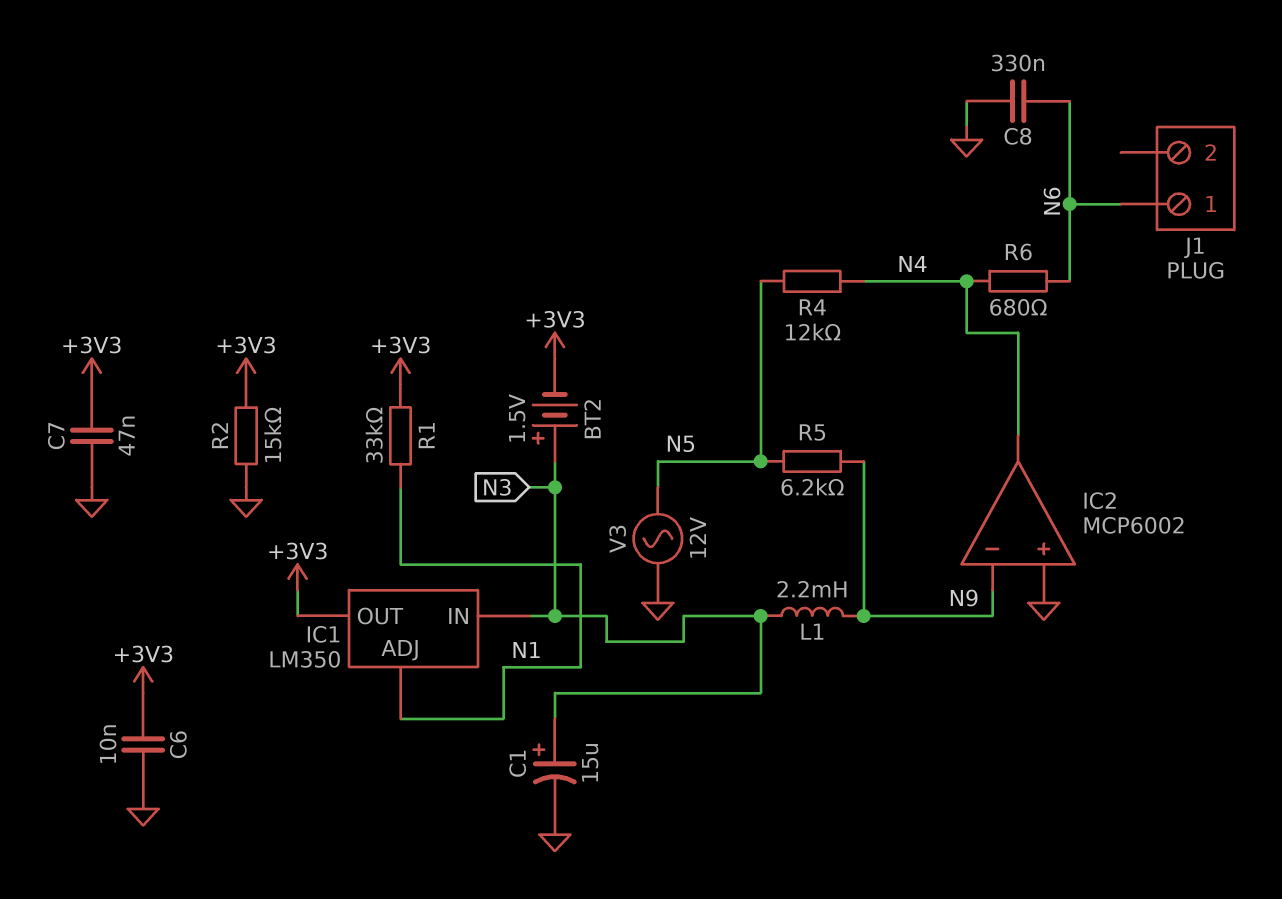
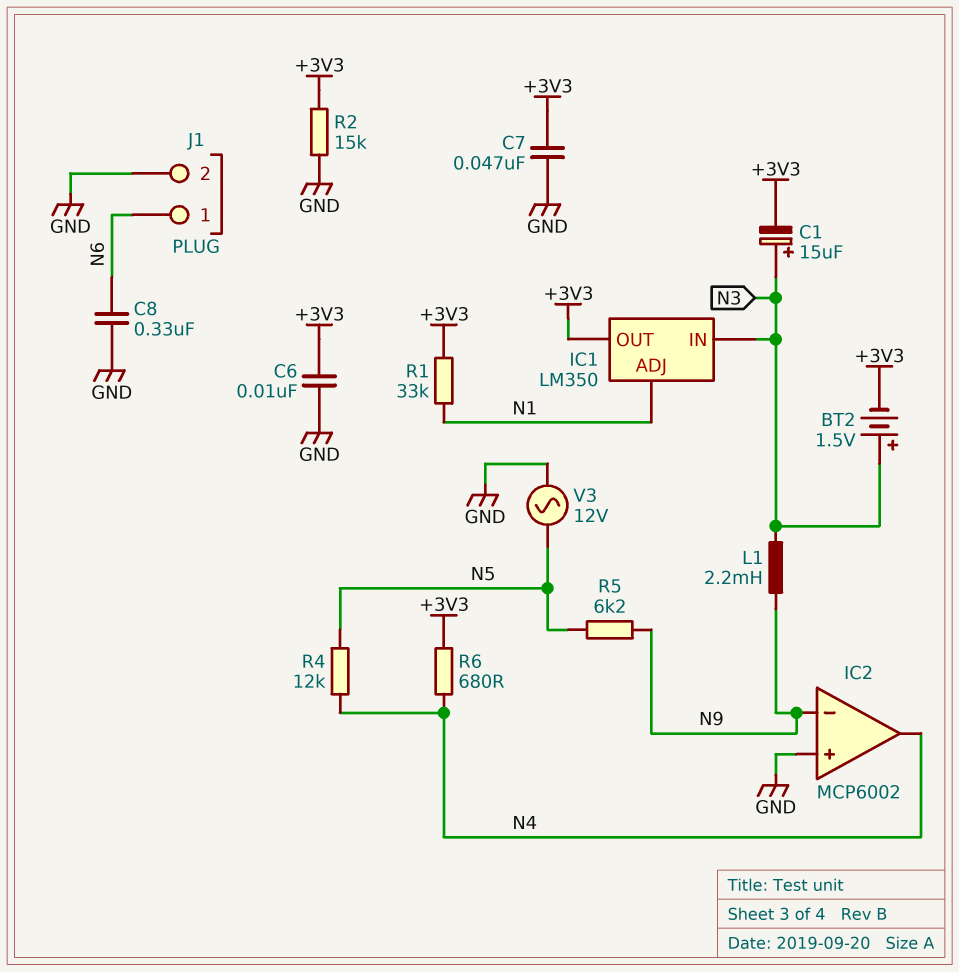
C1: 15uF (plus N3, minus GND) -> 15uF (plus N3, minus +3V3)
J1 pin 2: none -> GND
R6: 680 (N4, N6) -> 680 (+3V3, N4)

